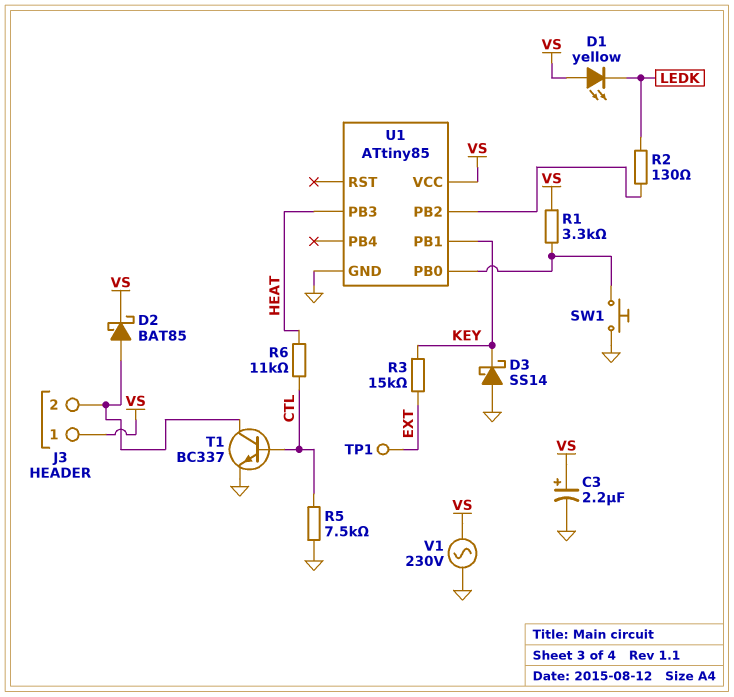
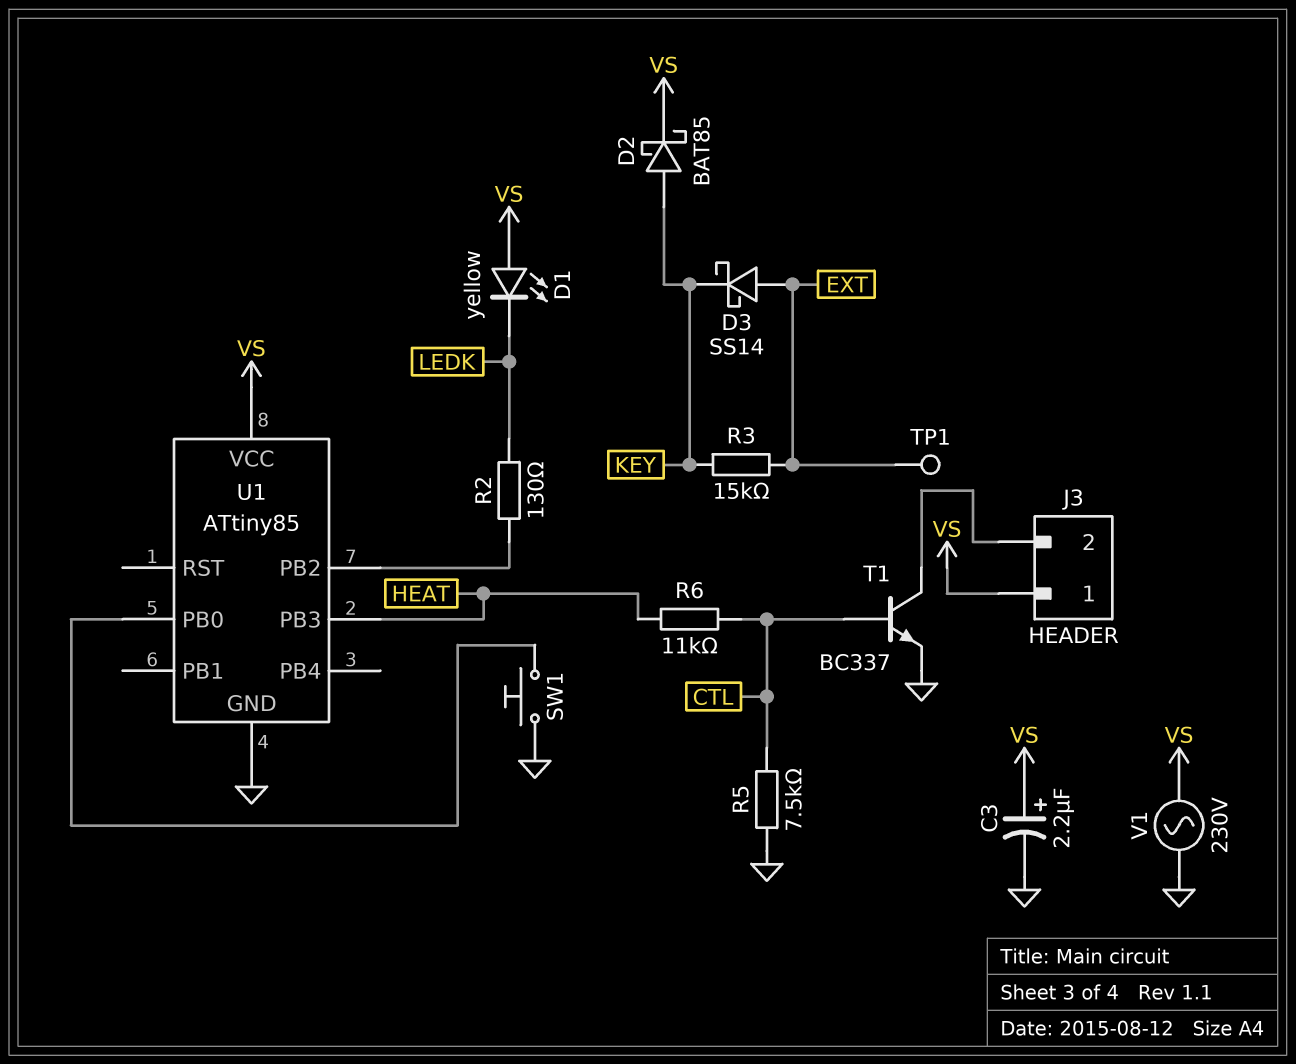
D2: schottky BAT85 (A J3/2, K VS) -> schottky BAT85 (A KEY, K VS)
D3: schottky SS14 (A GND, K KEY) -> schottky SS14 (A EXT, K KEY)
R1: 3.3k (U1/PB0, VS) -> none
U1 pin PB1: KEY -> none

